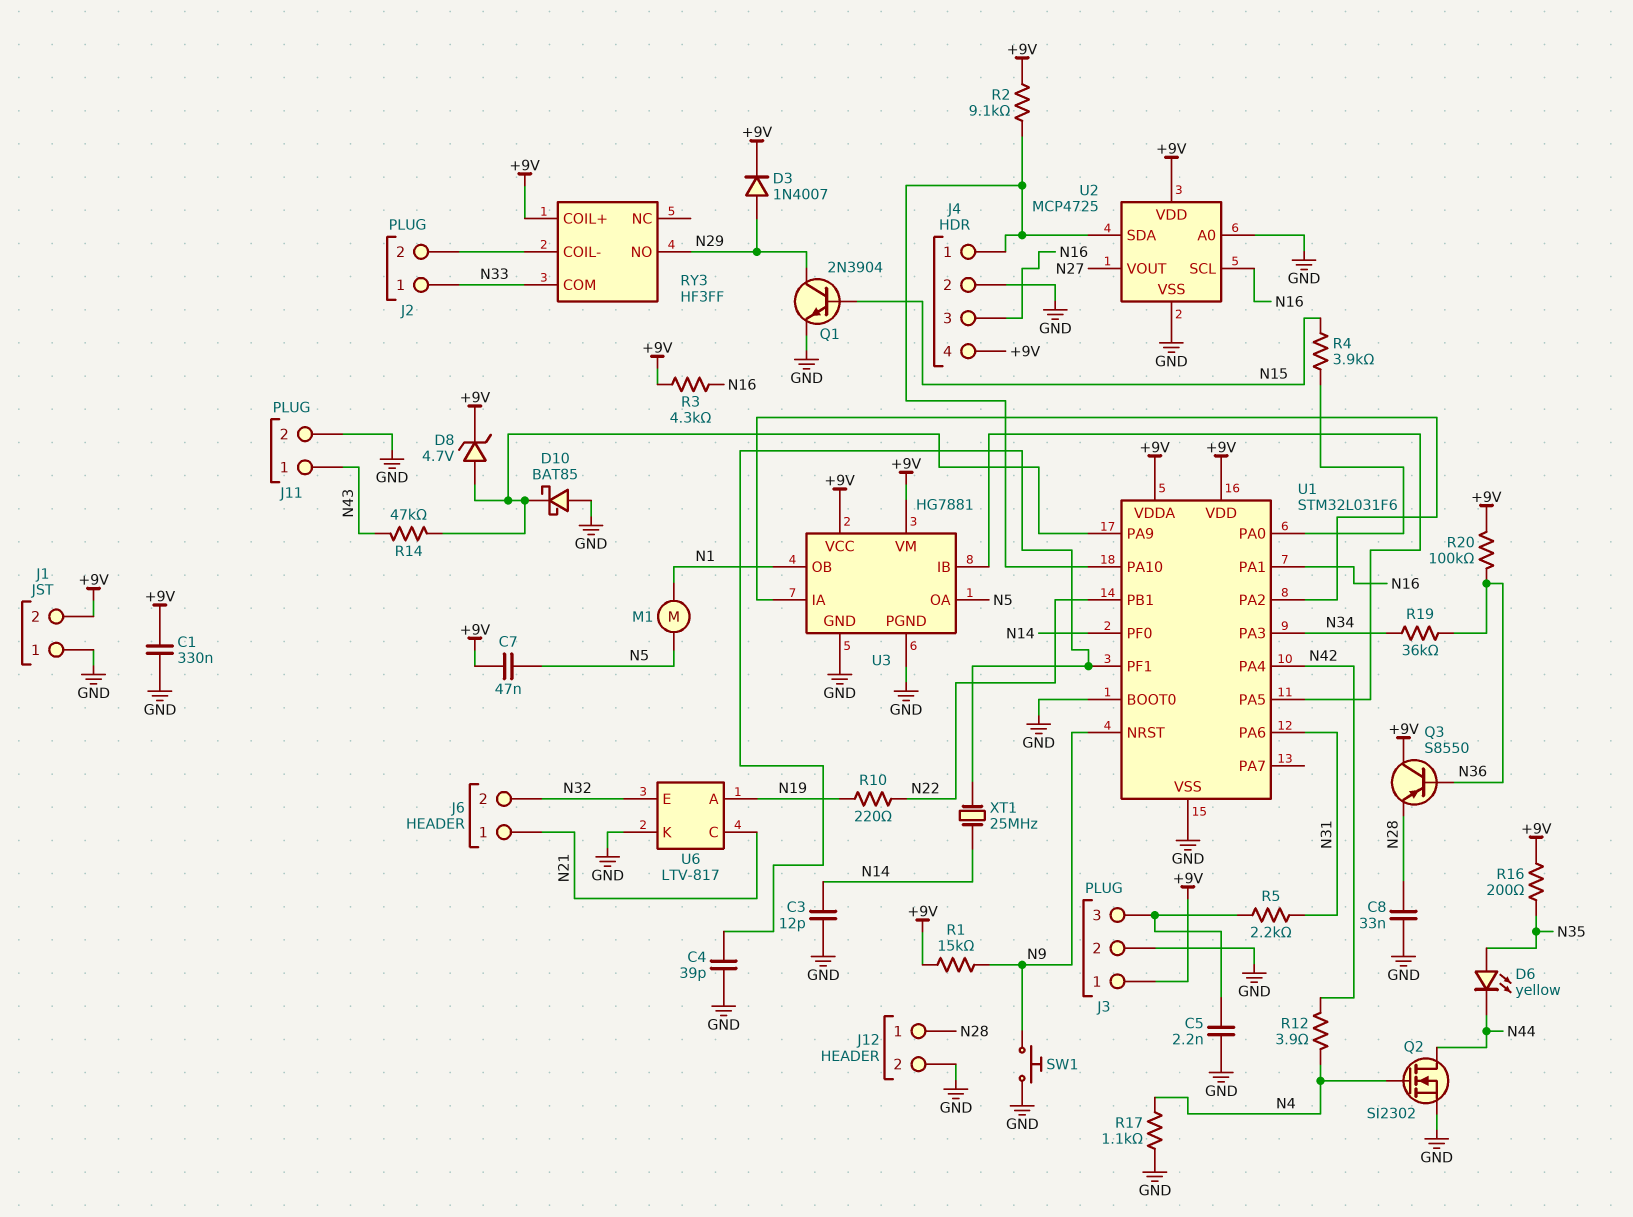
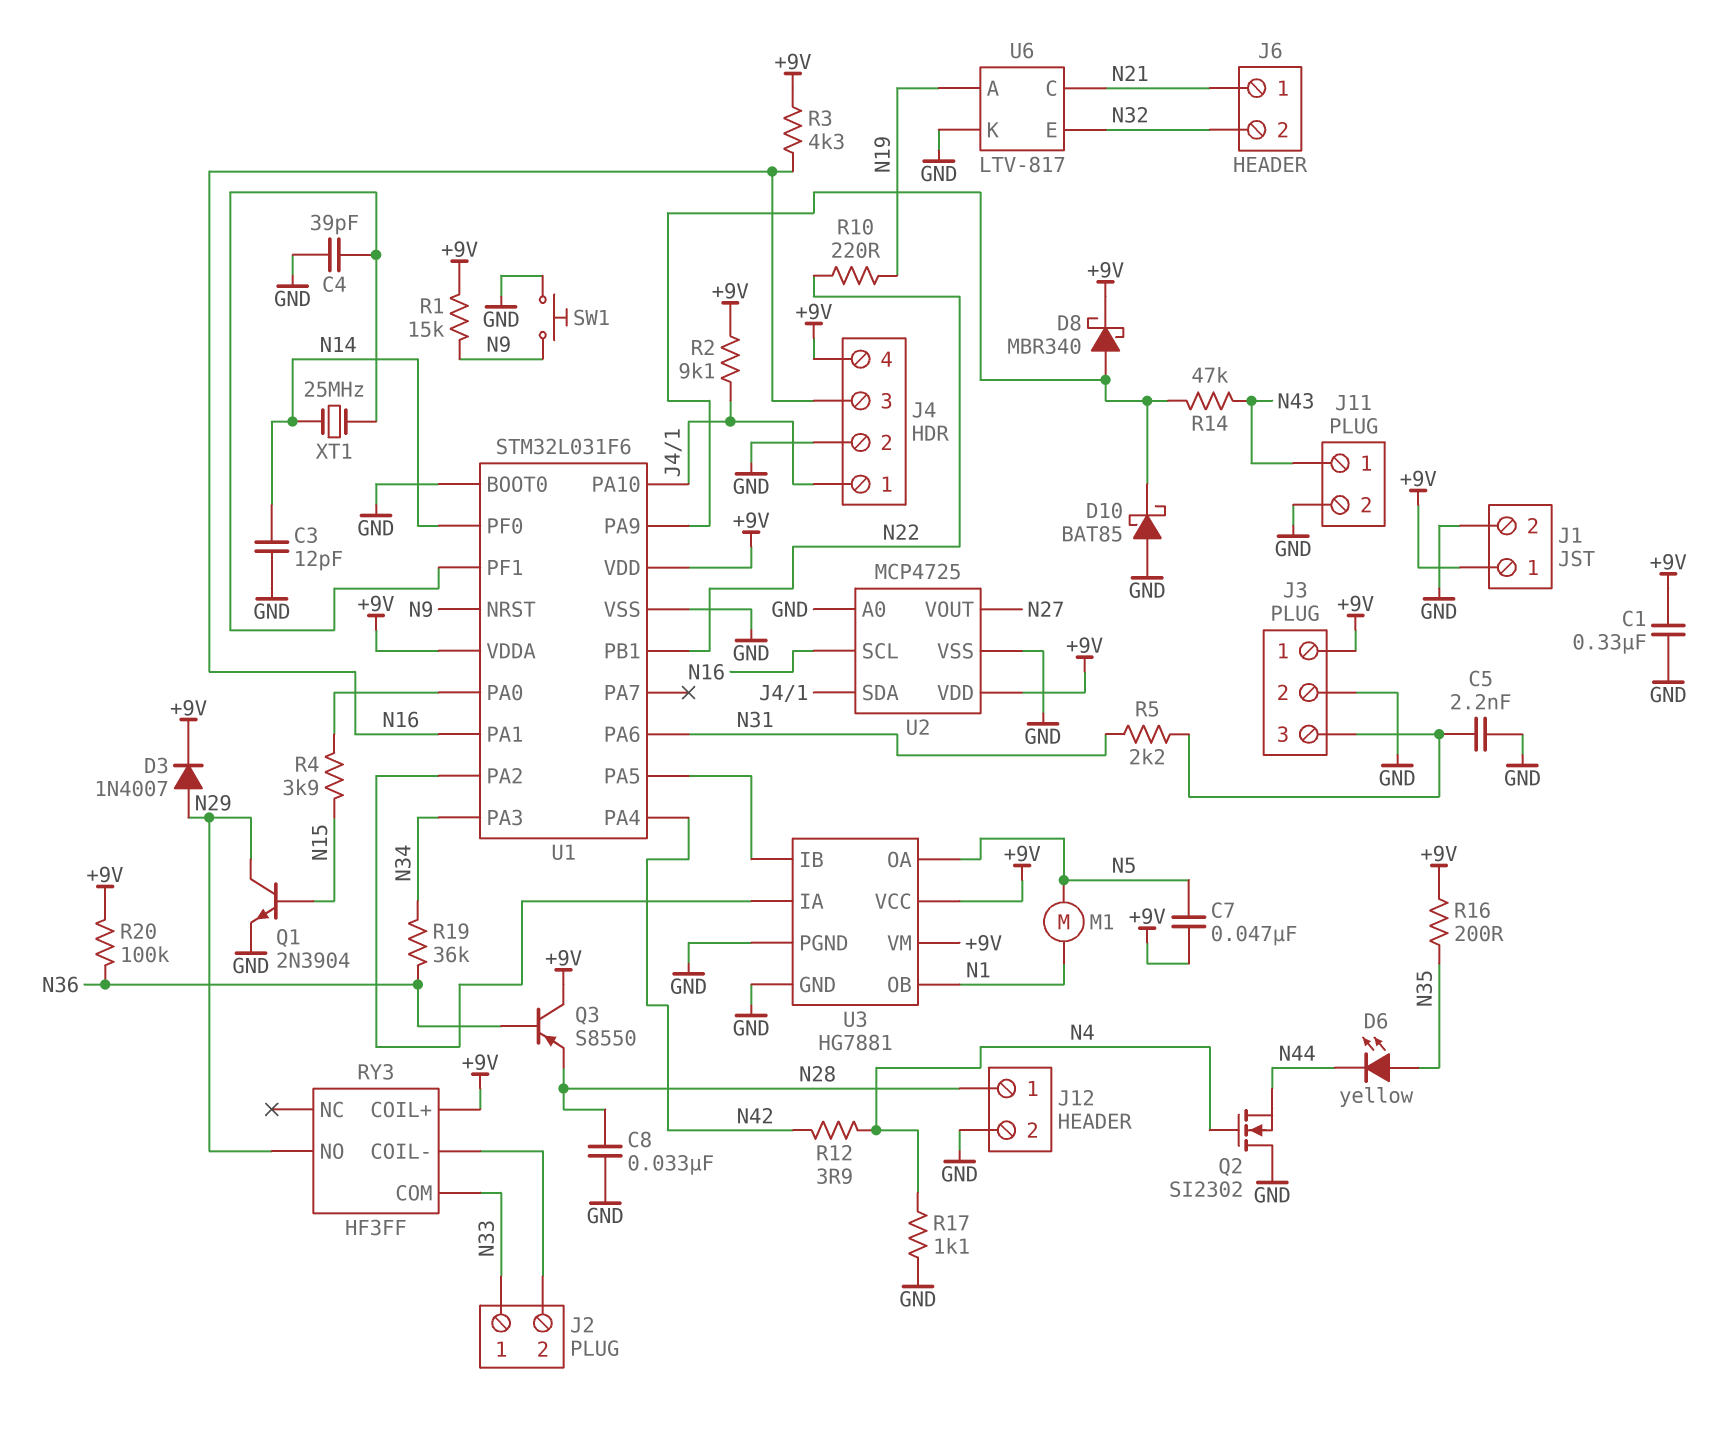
D8: zener 4.7V (A U1/PA9, K +9V) -> schottky MBR340 (A U1/PA9, K +9V)
J1 pin 1: GND -> +9V
J1 pin 2: +9V -> GND
Q2: NMOS SI2302 (G N4, D N44, S GND) -> NMOS SI2302 (G N4, D GND, S N44)

